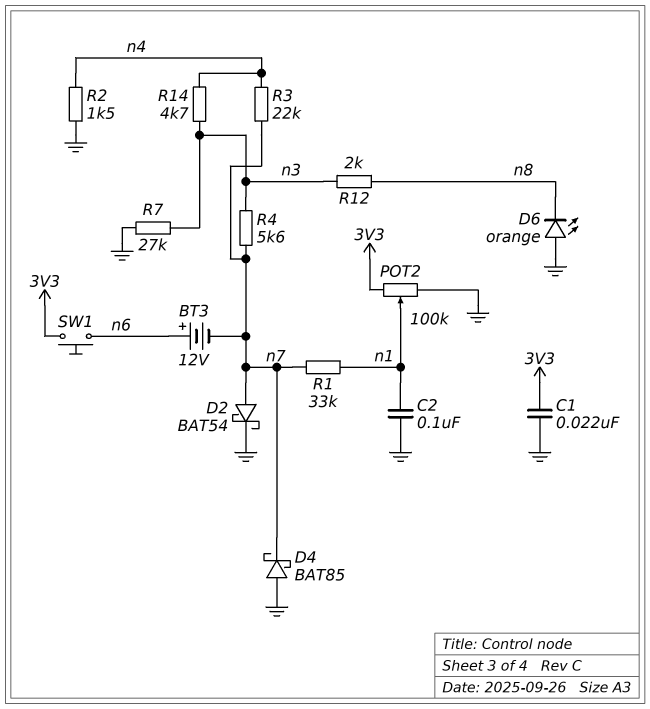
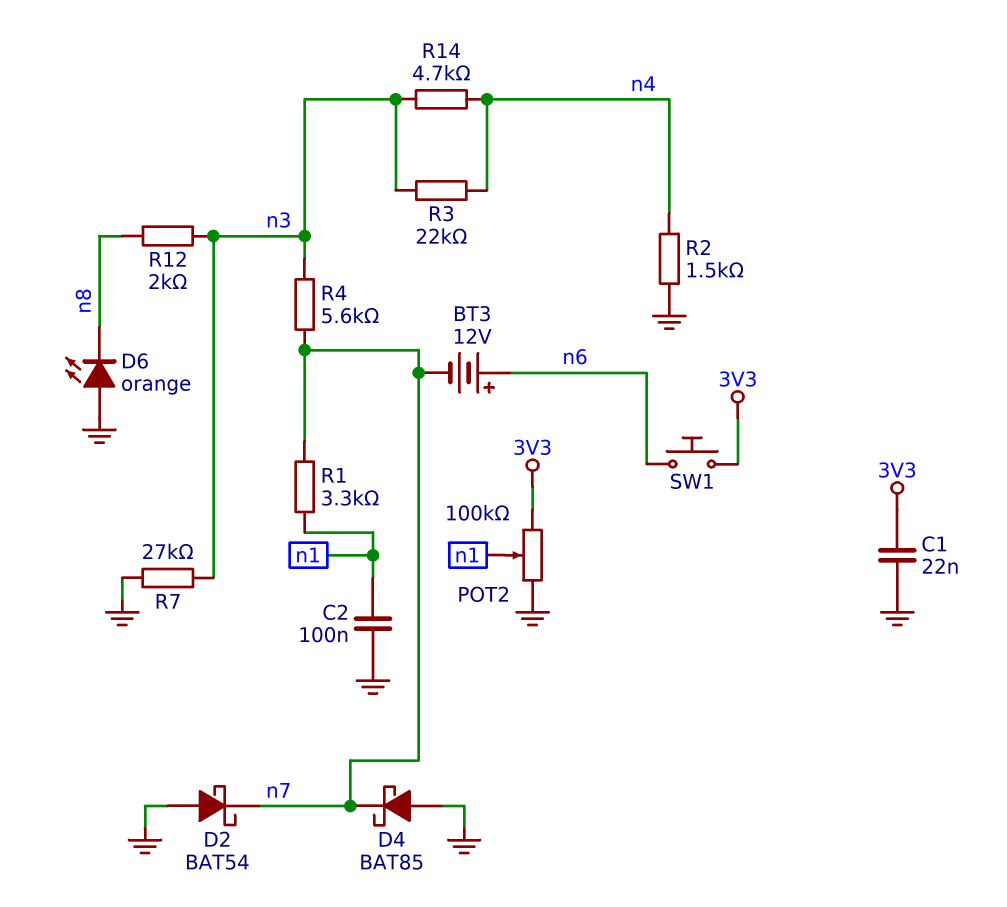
D2: schottky BAT54 (A n7, K GND) -> schottky BAT54 (A GND, K n7)
R1: 33k (n1, n7) -> 3.3k (n1, n7)
R3: 22k (n4, n7) -> 22k (n3, n4)

